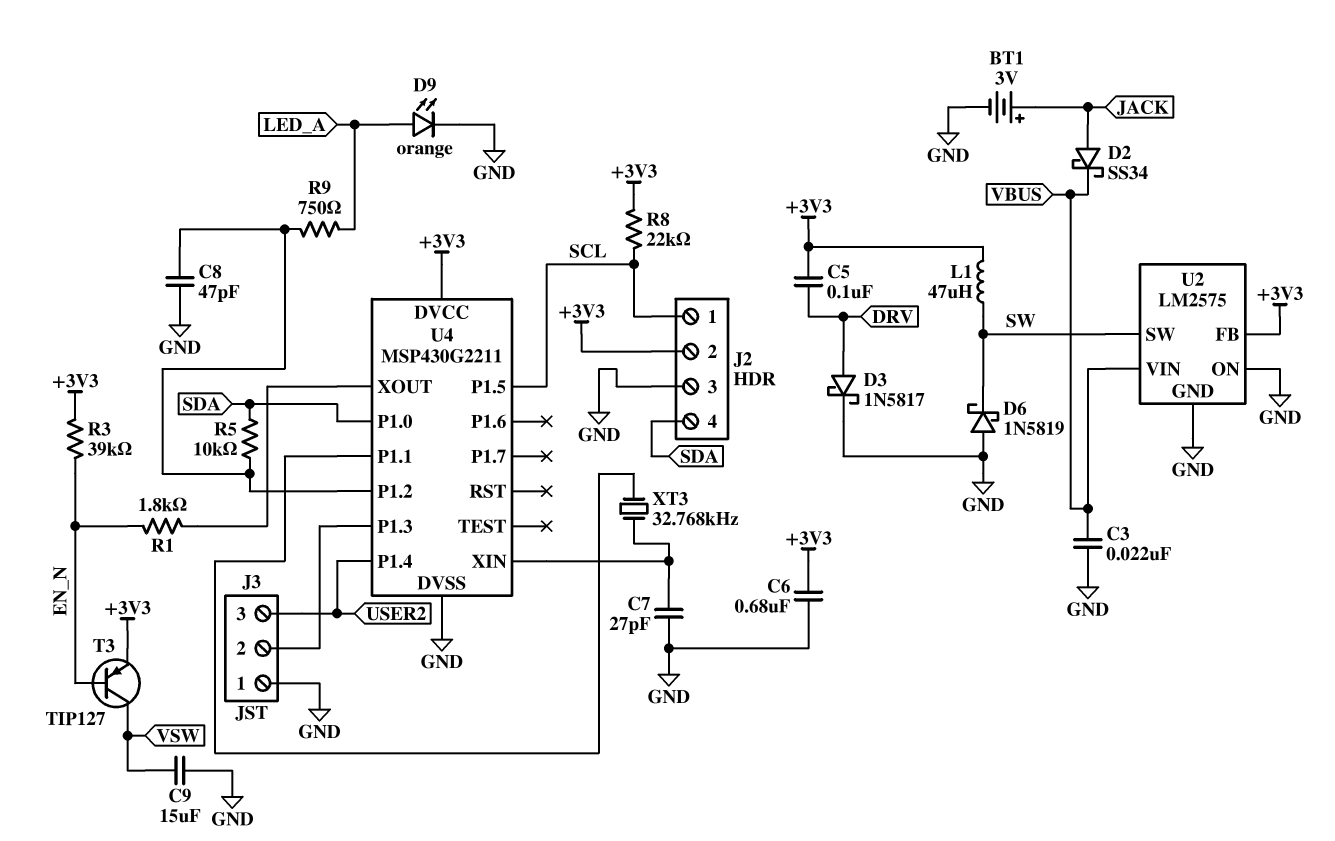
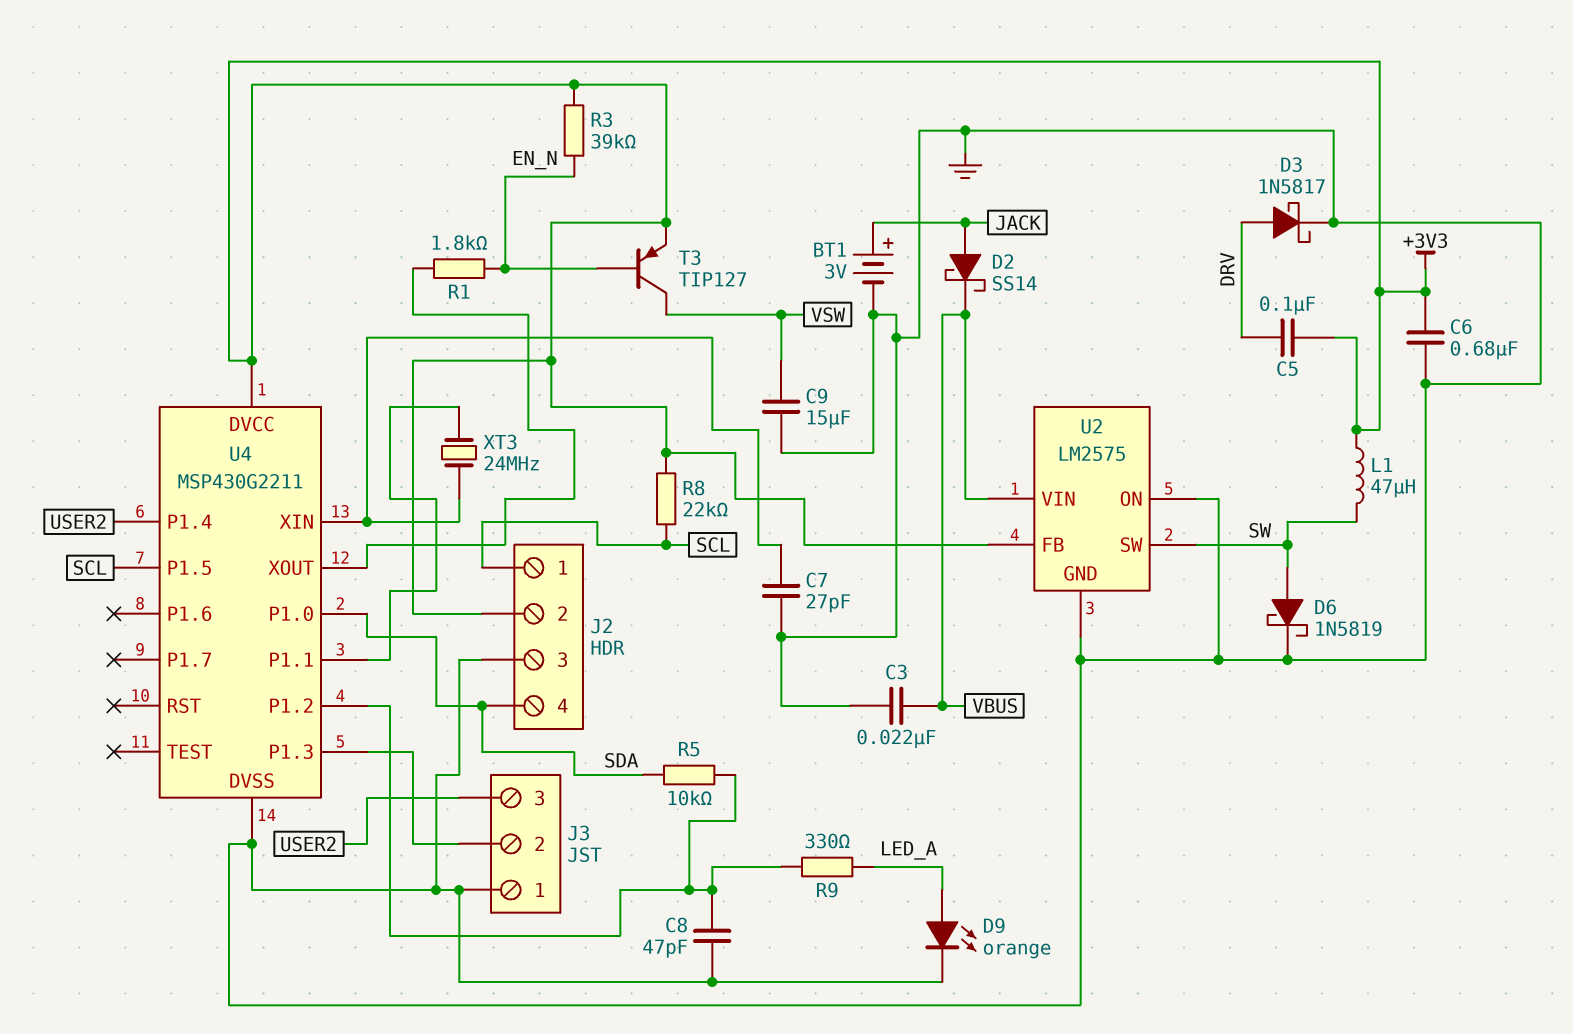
D2: schottky SS34 (A JACK, K VBUS) -> schottky SS14 (A JACK, K VBUS)
D6: schottky 1N5819 (A GND, K SW) -> schottky 1N5819 (A SW, K GND)
R9: 750 (LED_A, U4/P1.2) -> 330 (LED_A, U4/P1.2)
XT3: 32.768kHz (U4/P1.1, U4/XIN) -> 24MHz (U4/P1.1, U4/XIN)

